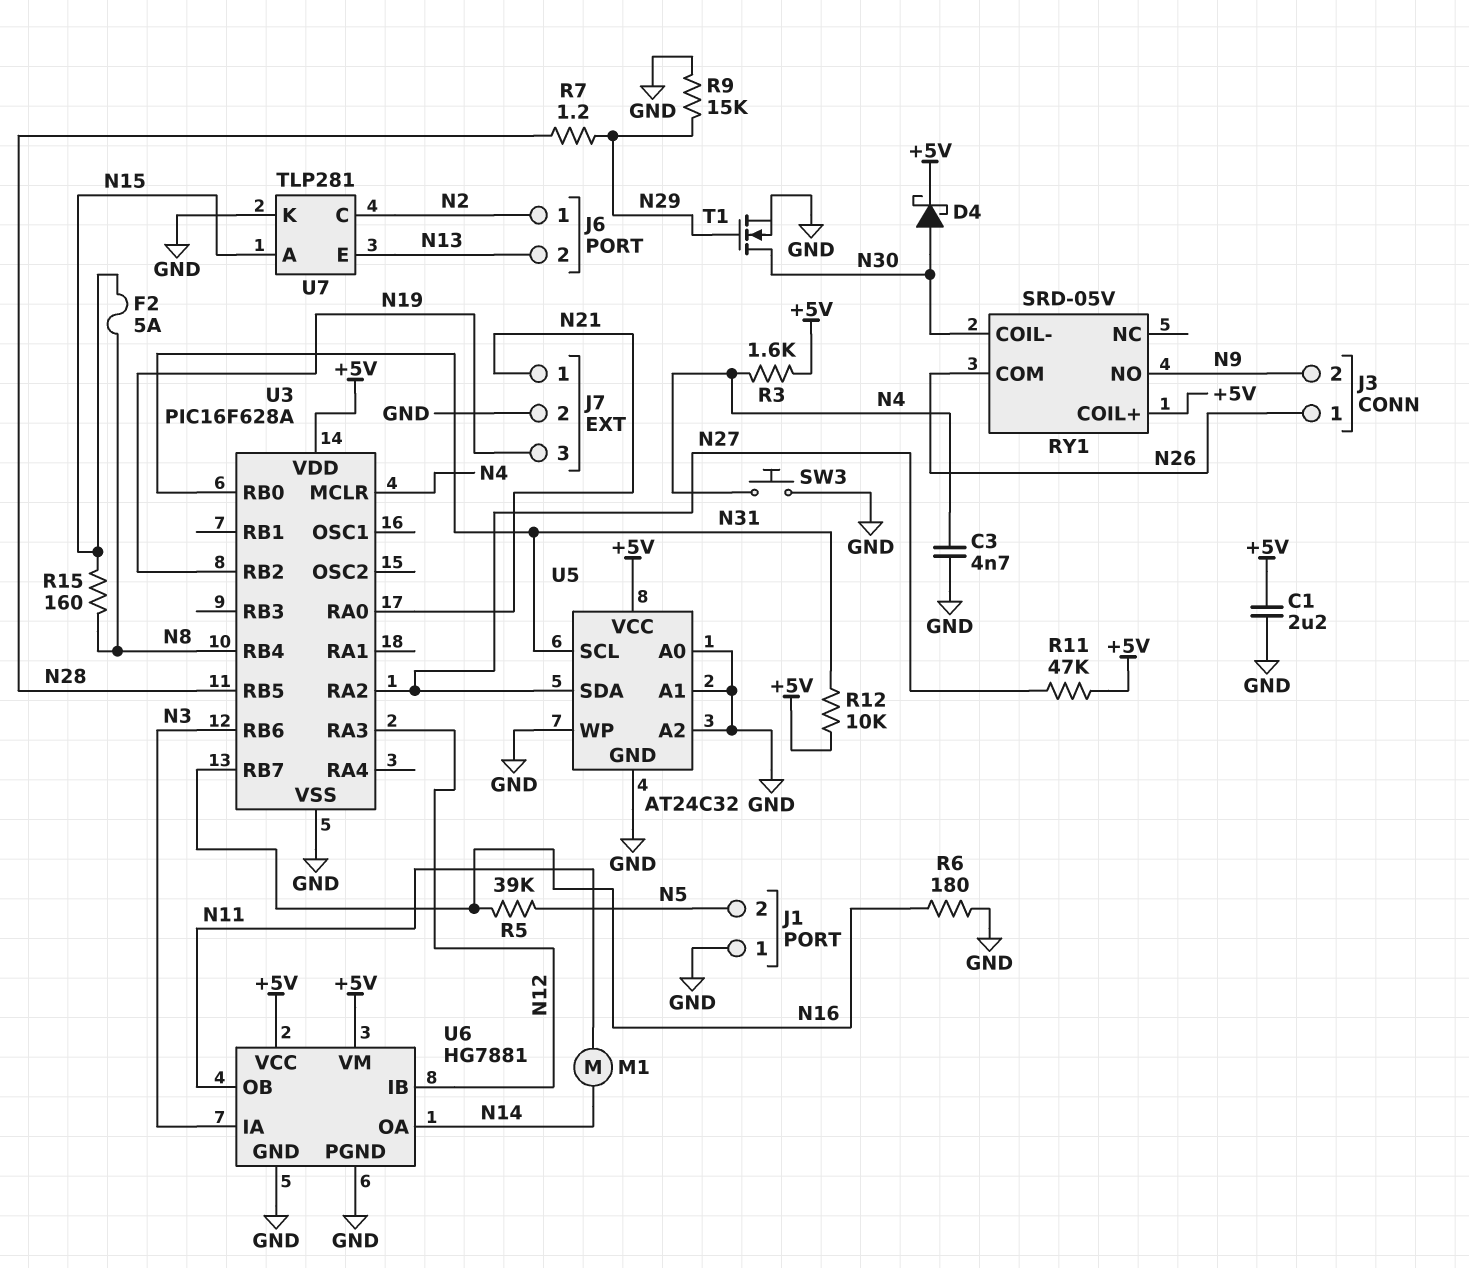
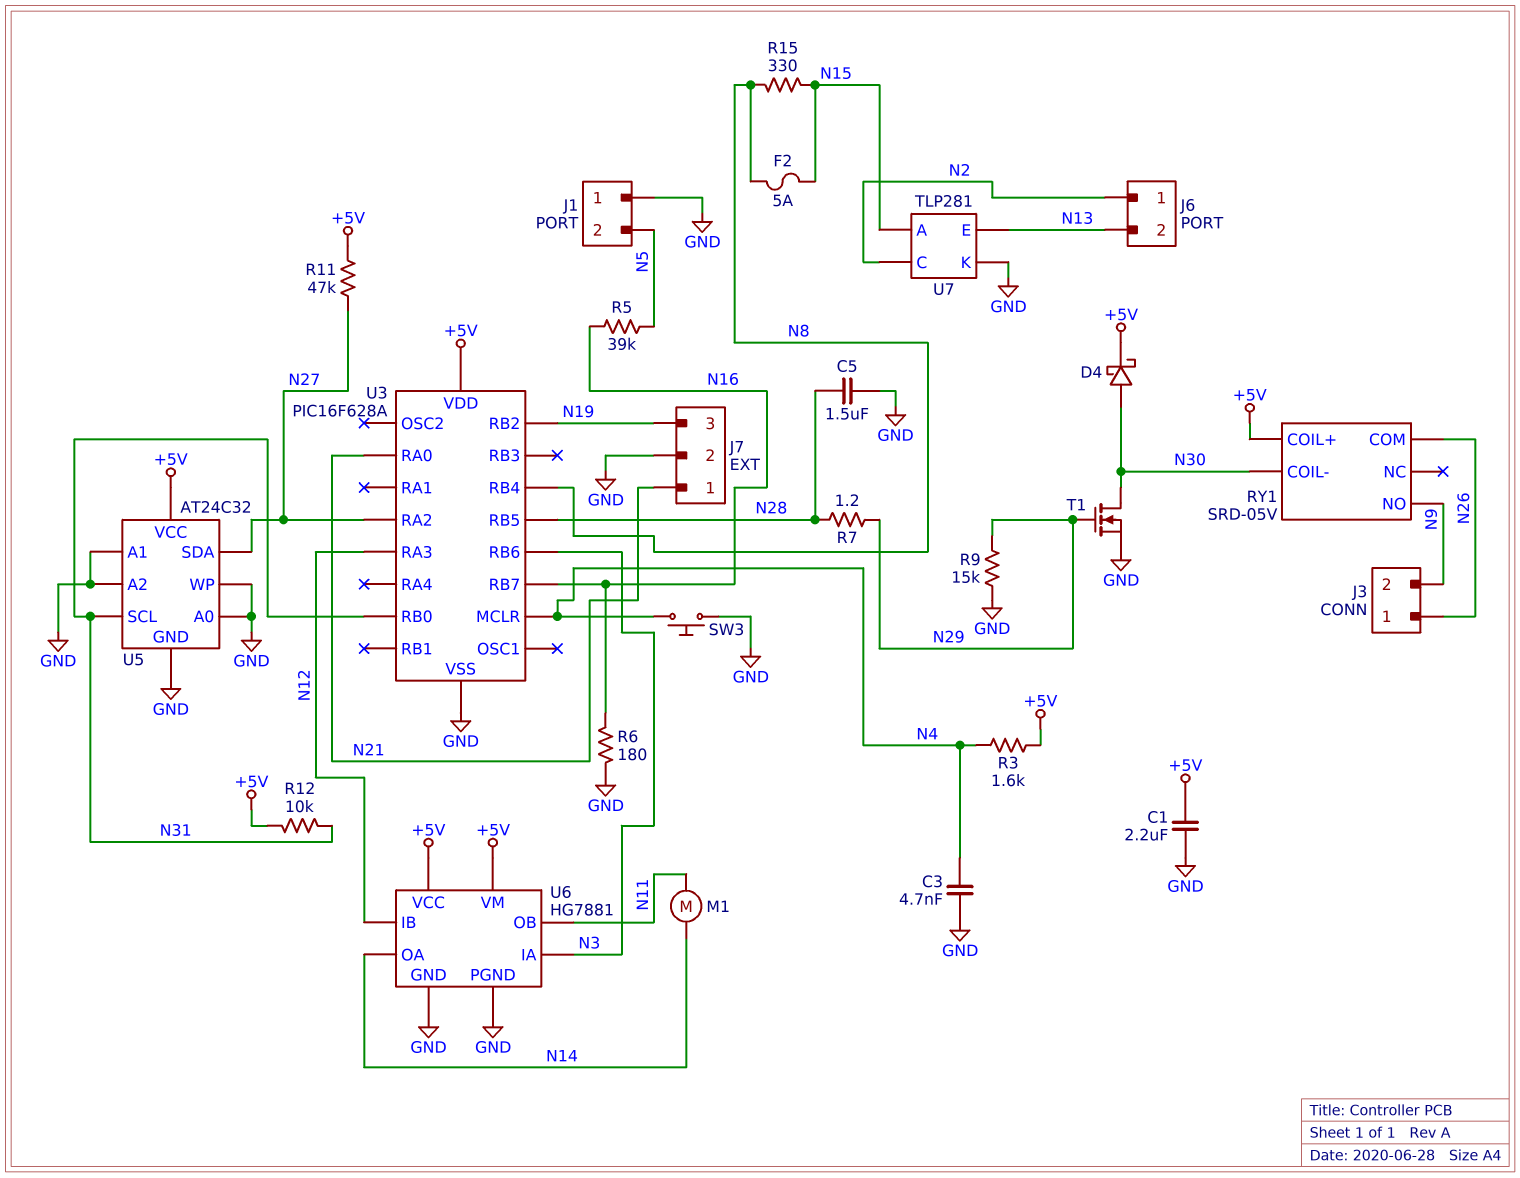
C5: none -> 1.5uF (GND, N28)
R15: 160 (N8, N15) -> 330 (N8, N15)

